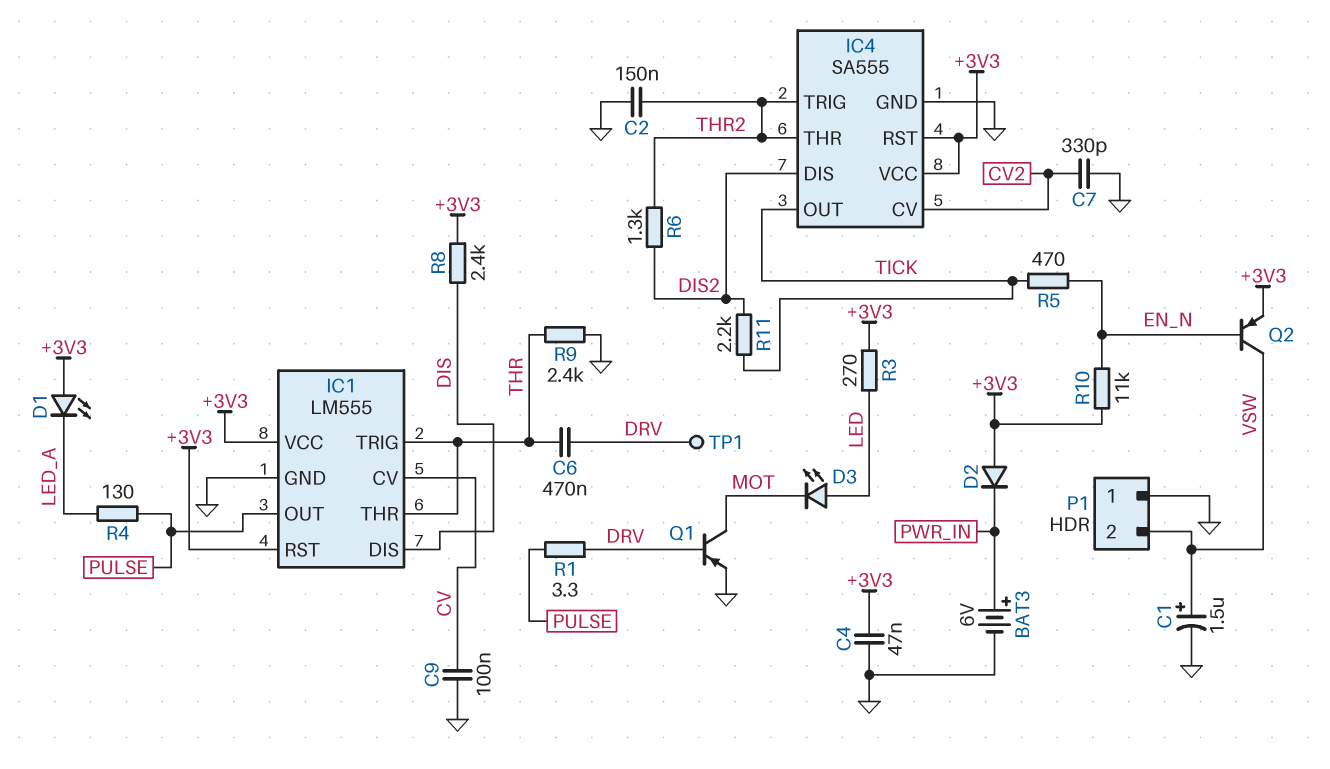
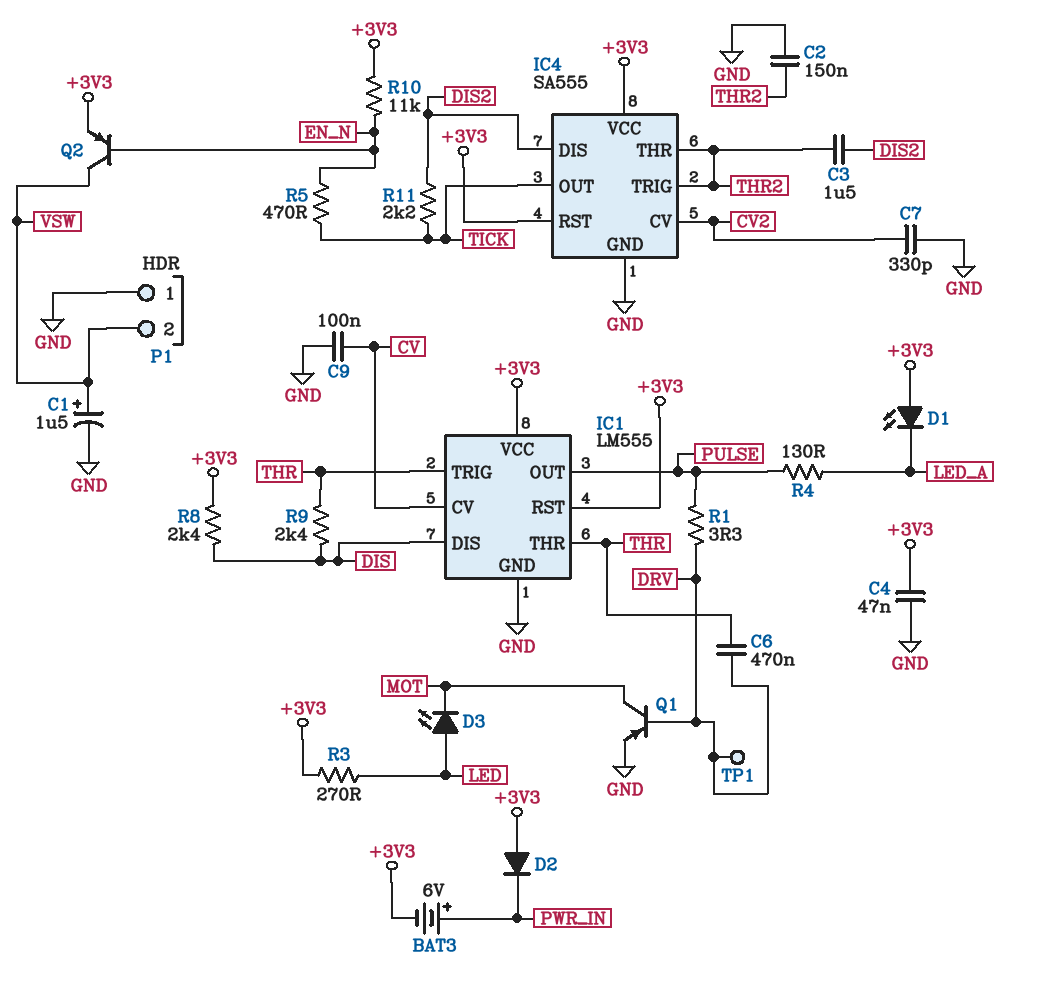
BAT3: 6V (plus PWR_IN, minus GND) -> 6V (plus PWR_IN, minus +3V3)
C3: none -> 1.5uF (DIS2, THR2)
R6: 1.3k (DIS2, THR2) -> none
R9: 2.4k (GND, THR) -> 2.4k (DIS, THR)

